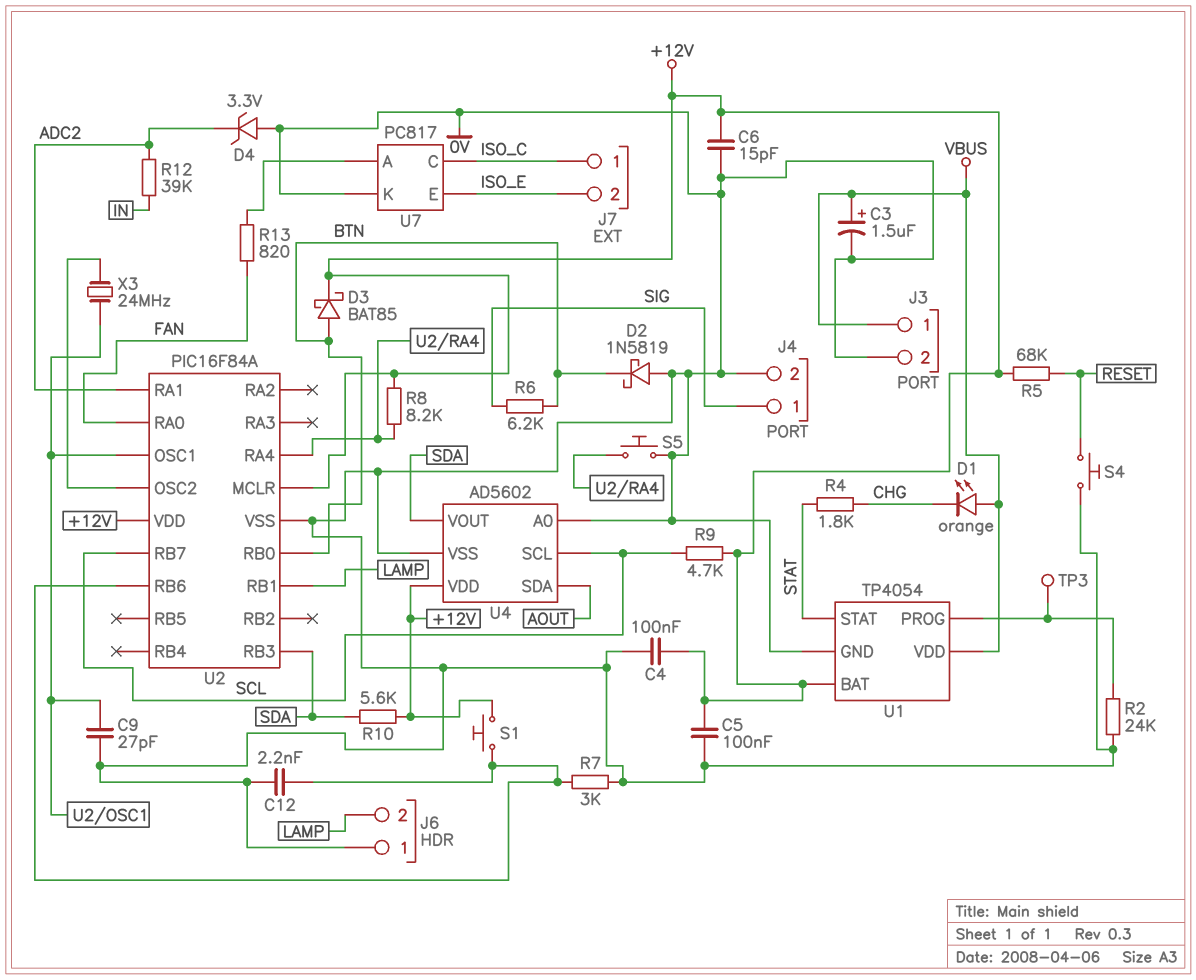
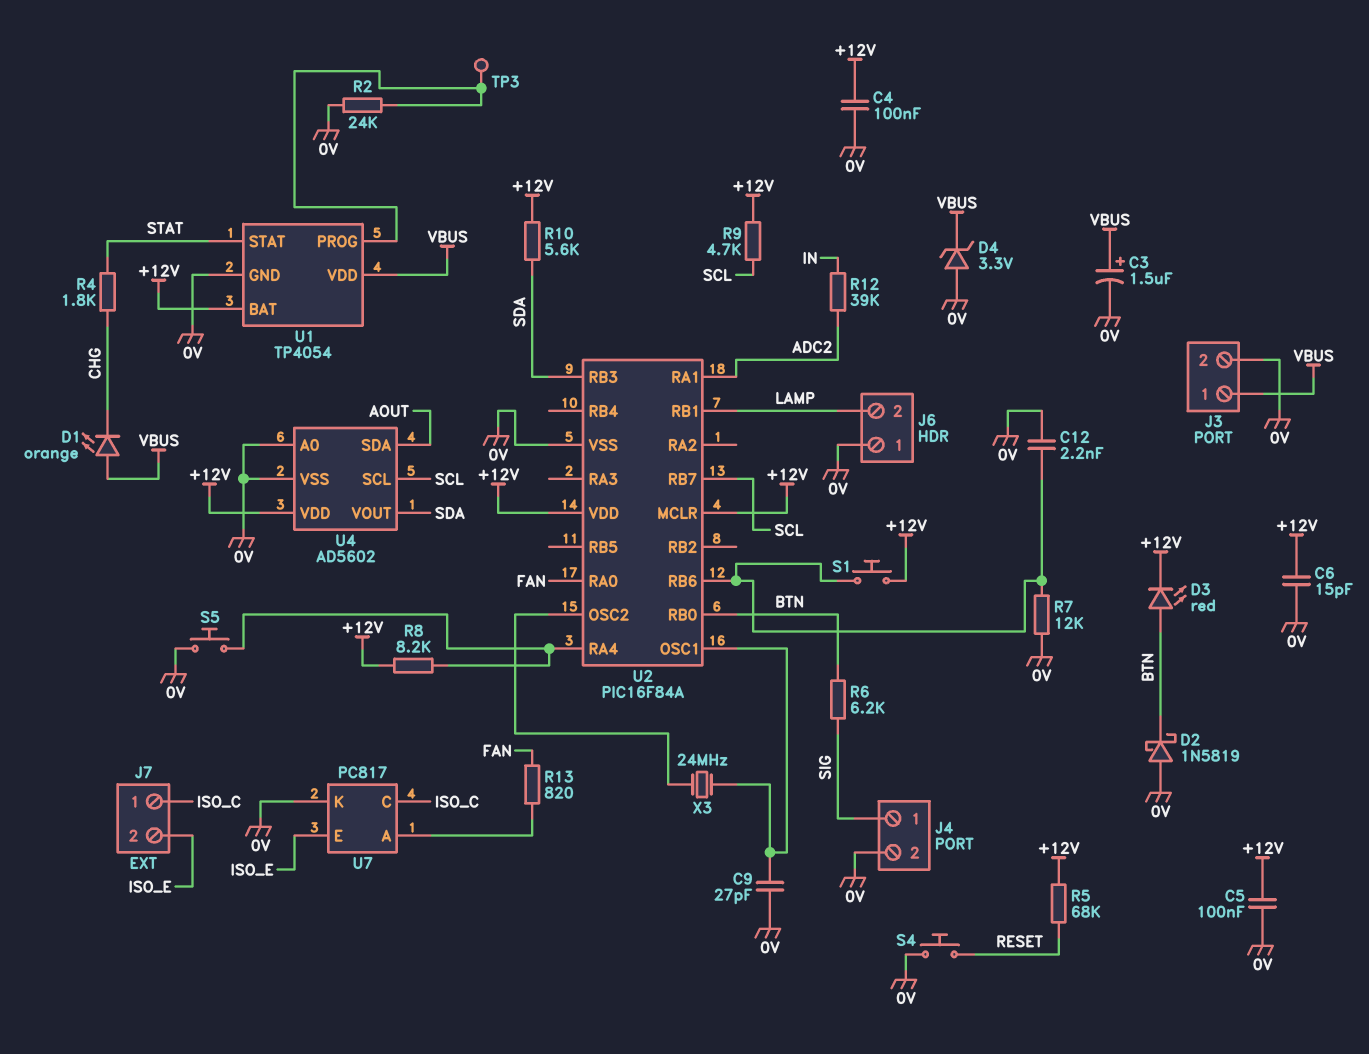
D3: schottky BAT85 (A BTN, K +12V) -> LED red (A BTN, K +12V)
D4: zener 3.3V (A 0V, K ADC2) -> zener 3.3V (A 0V, K VBUS)
R7: 3k (0V, U2/RB6) -> 12k (0V, U2/RB6)

